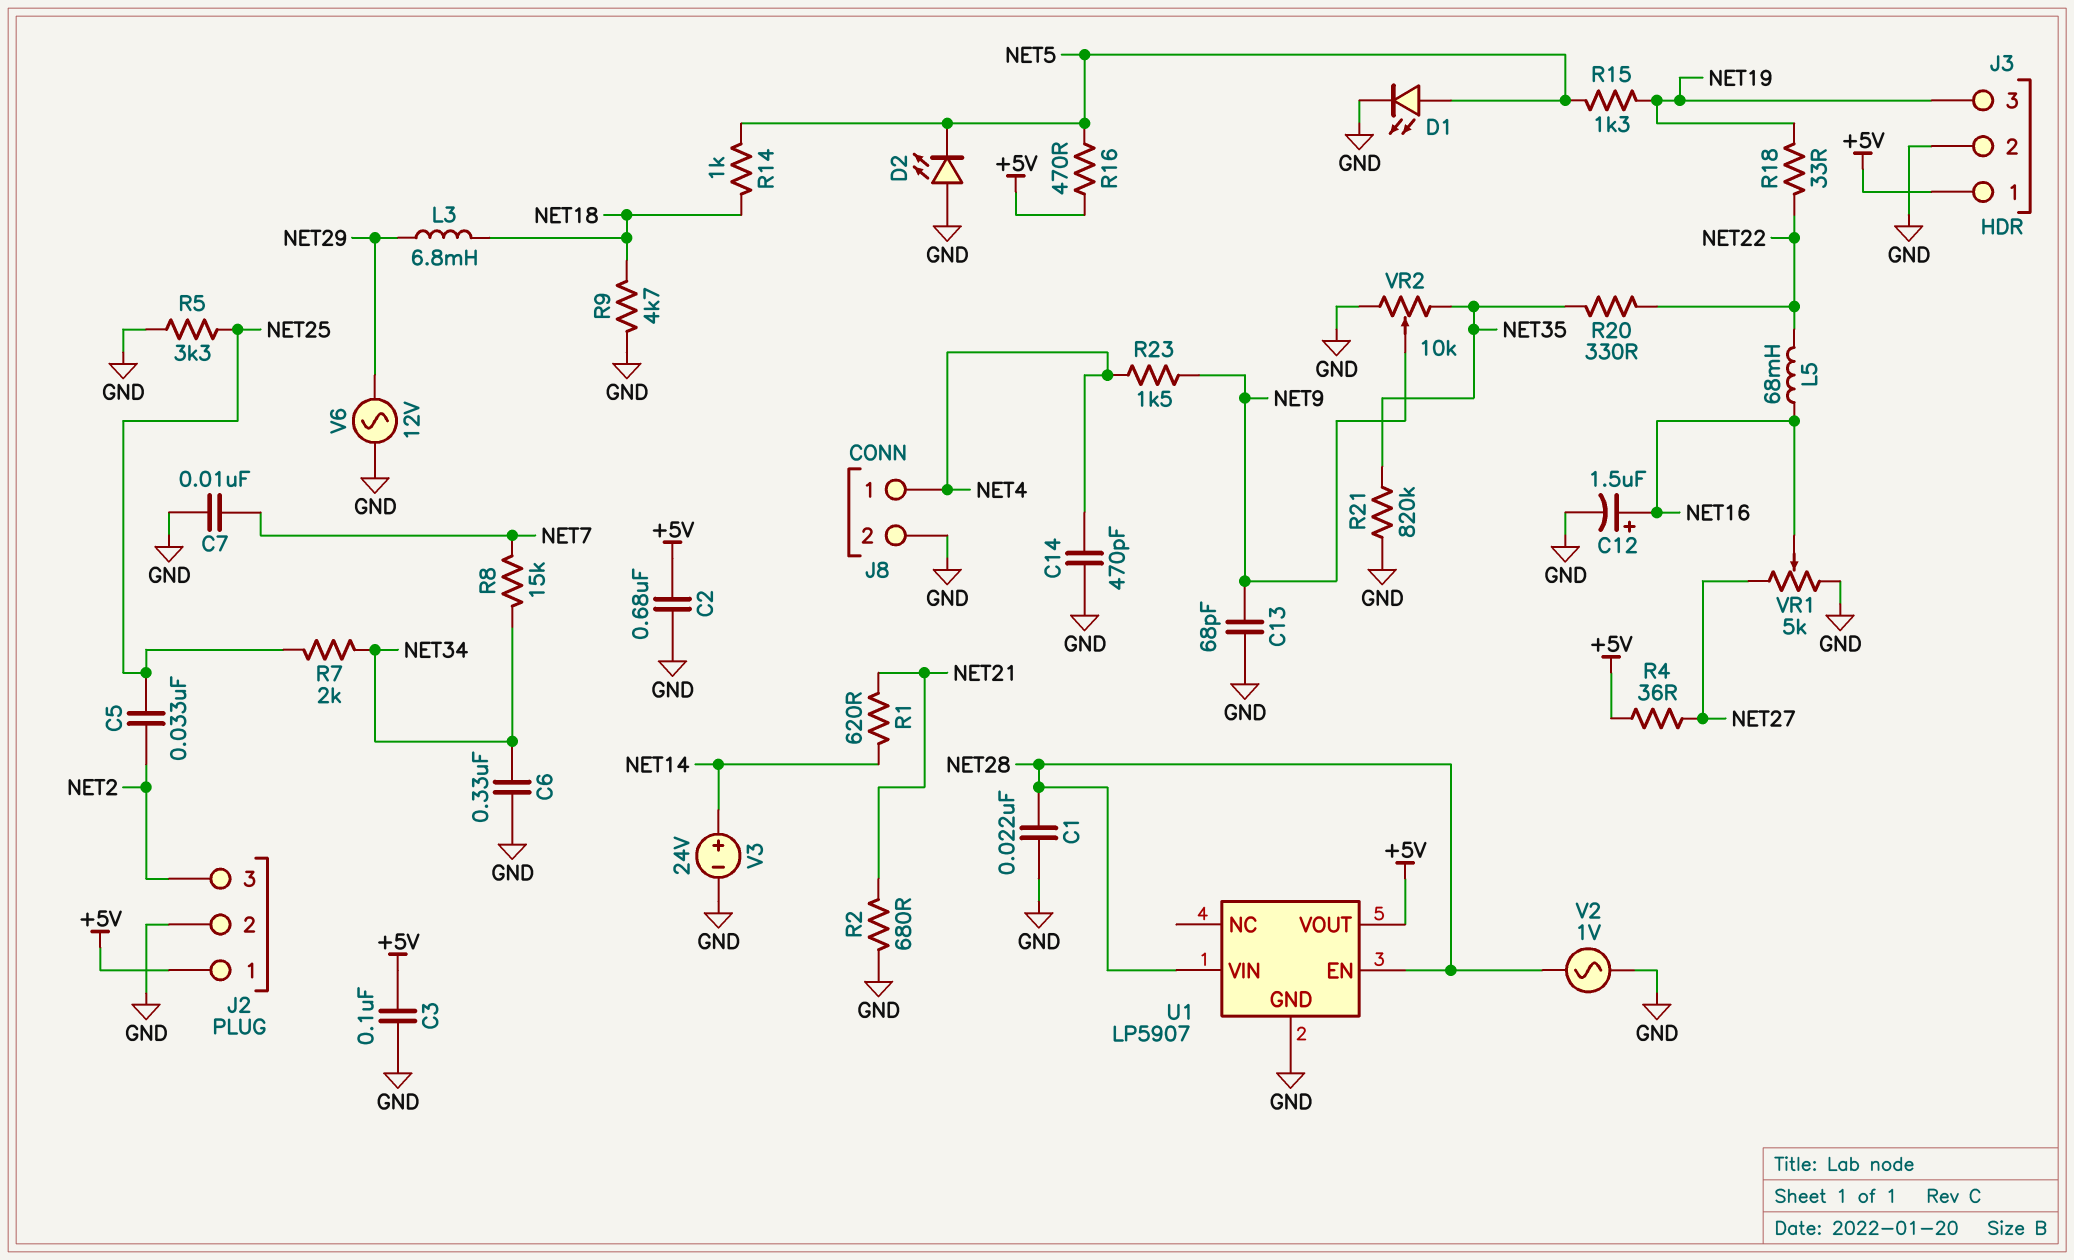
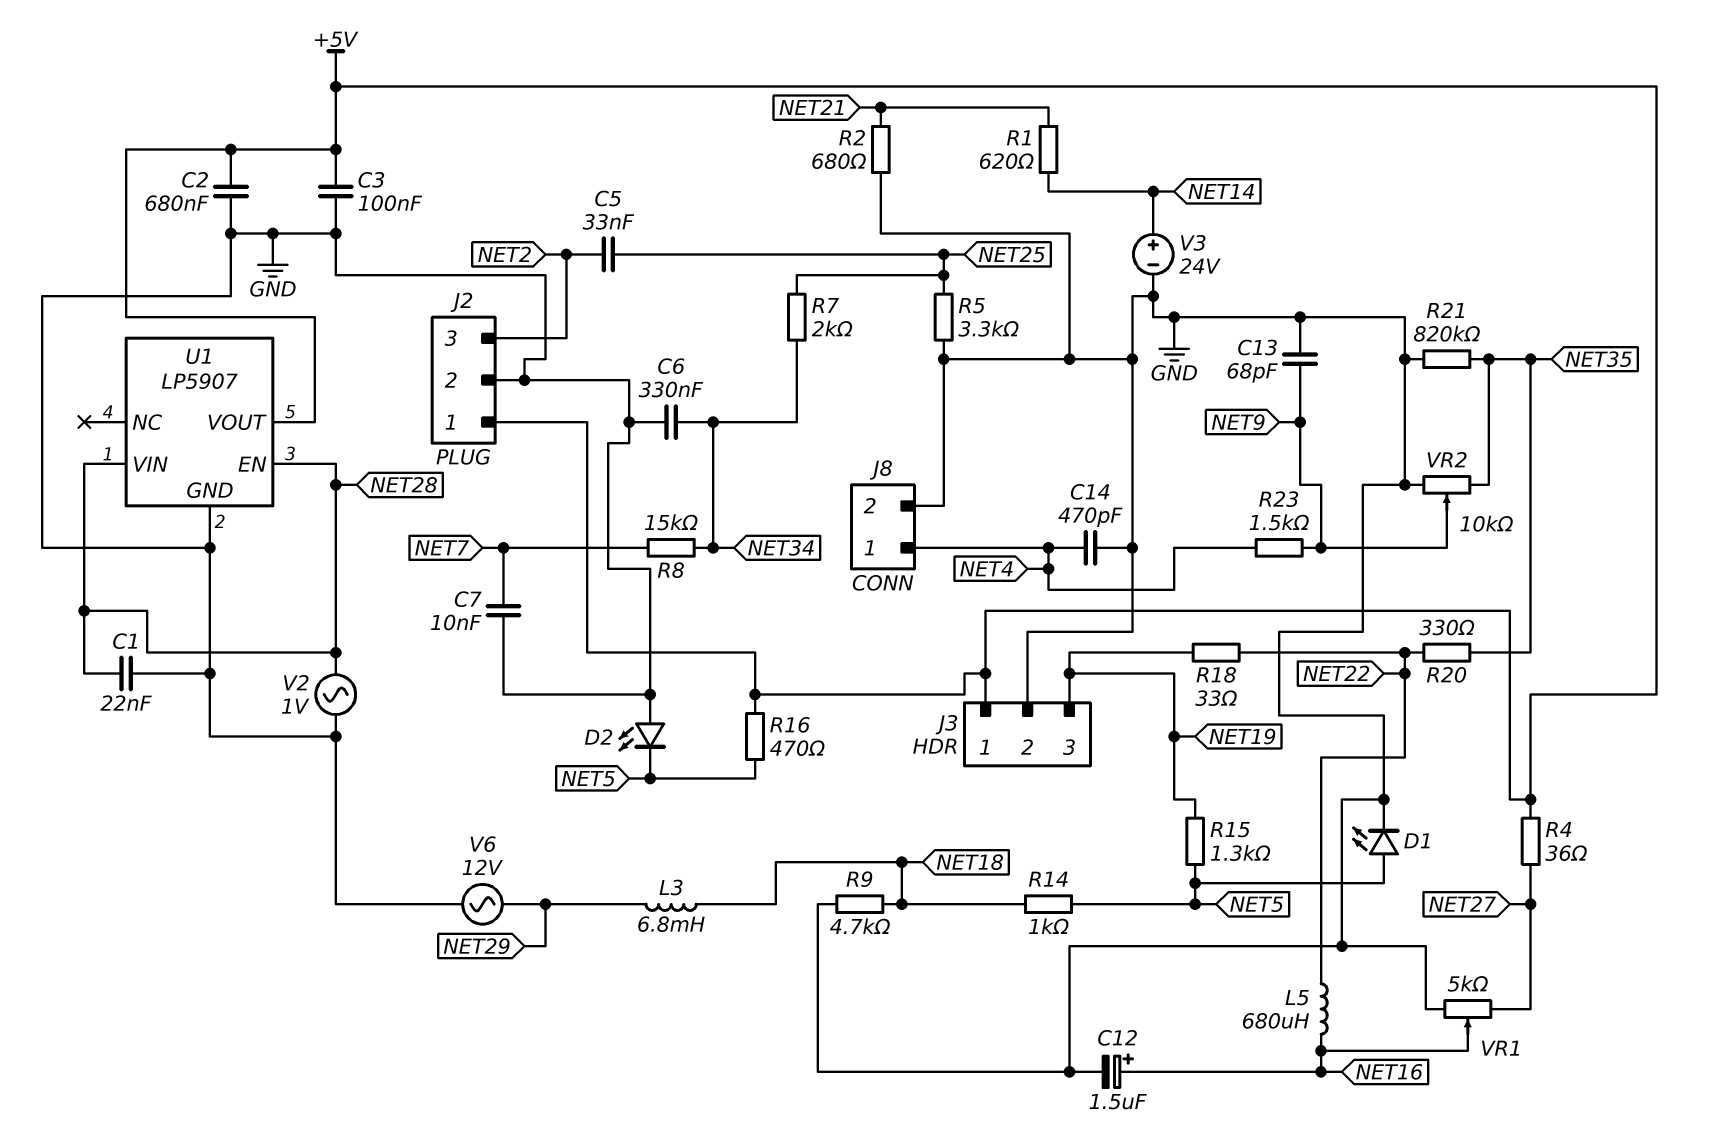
L5: 68mH (NET16, NET22) -> 680uH (NET16, NET22)

